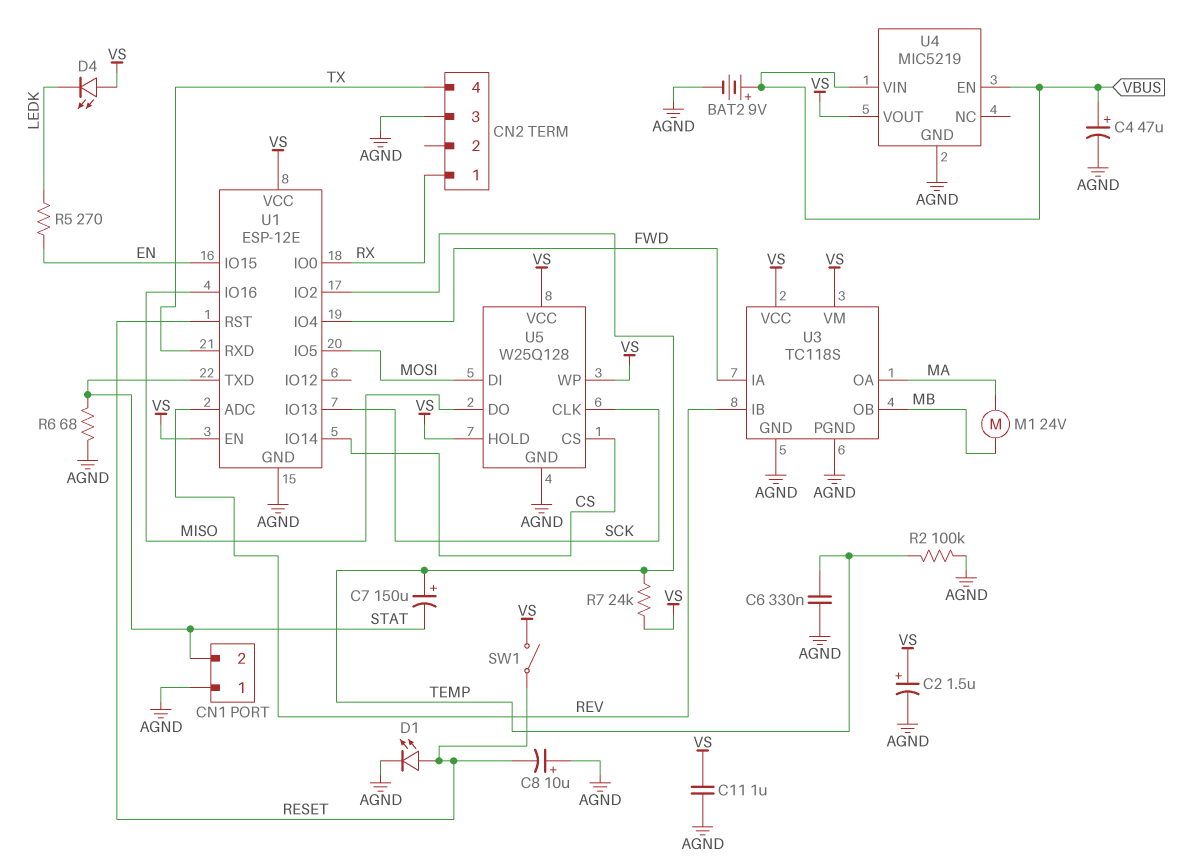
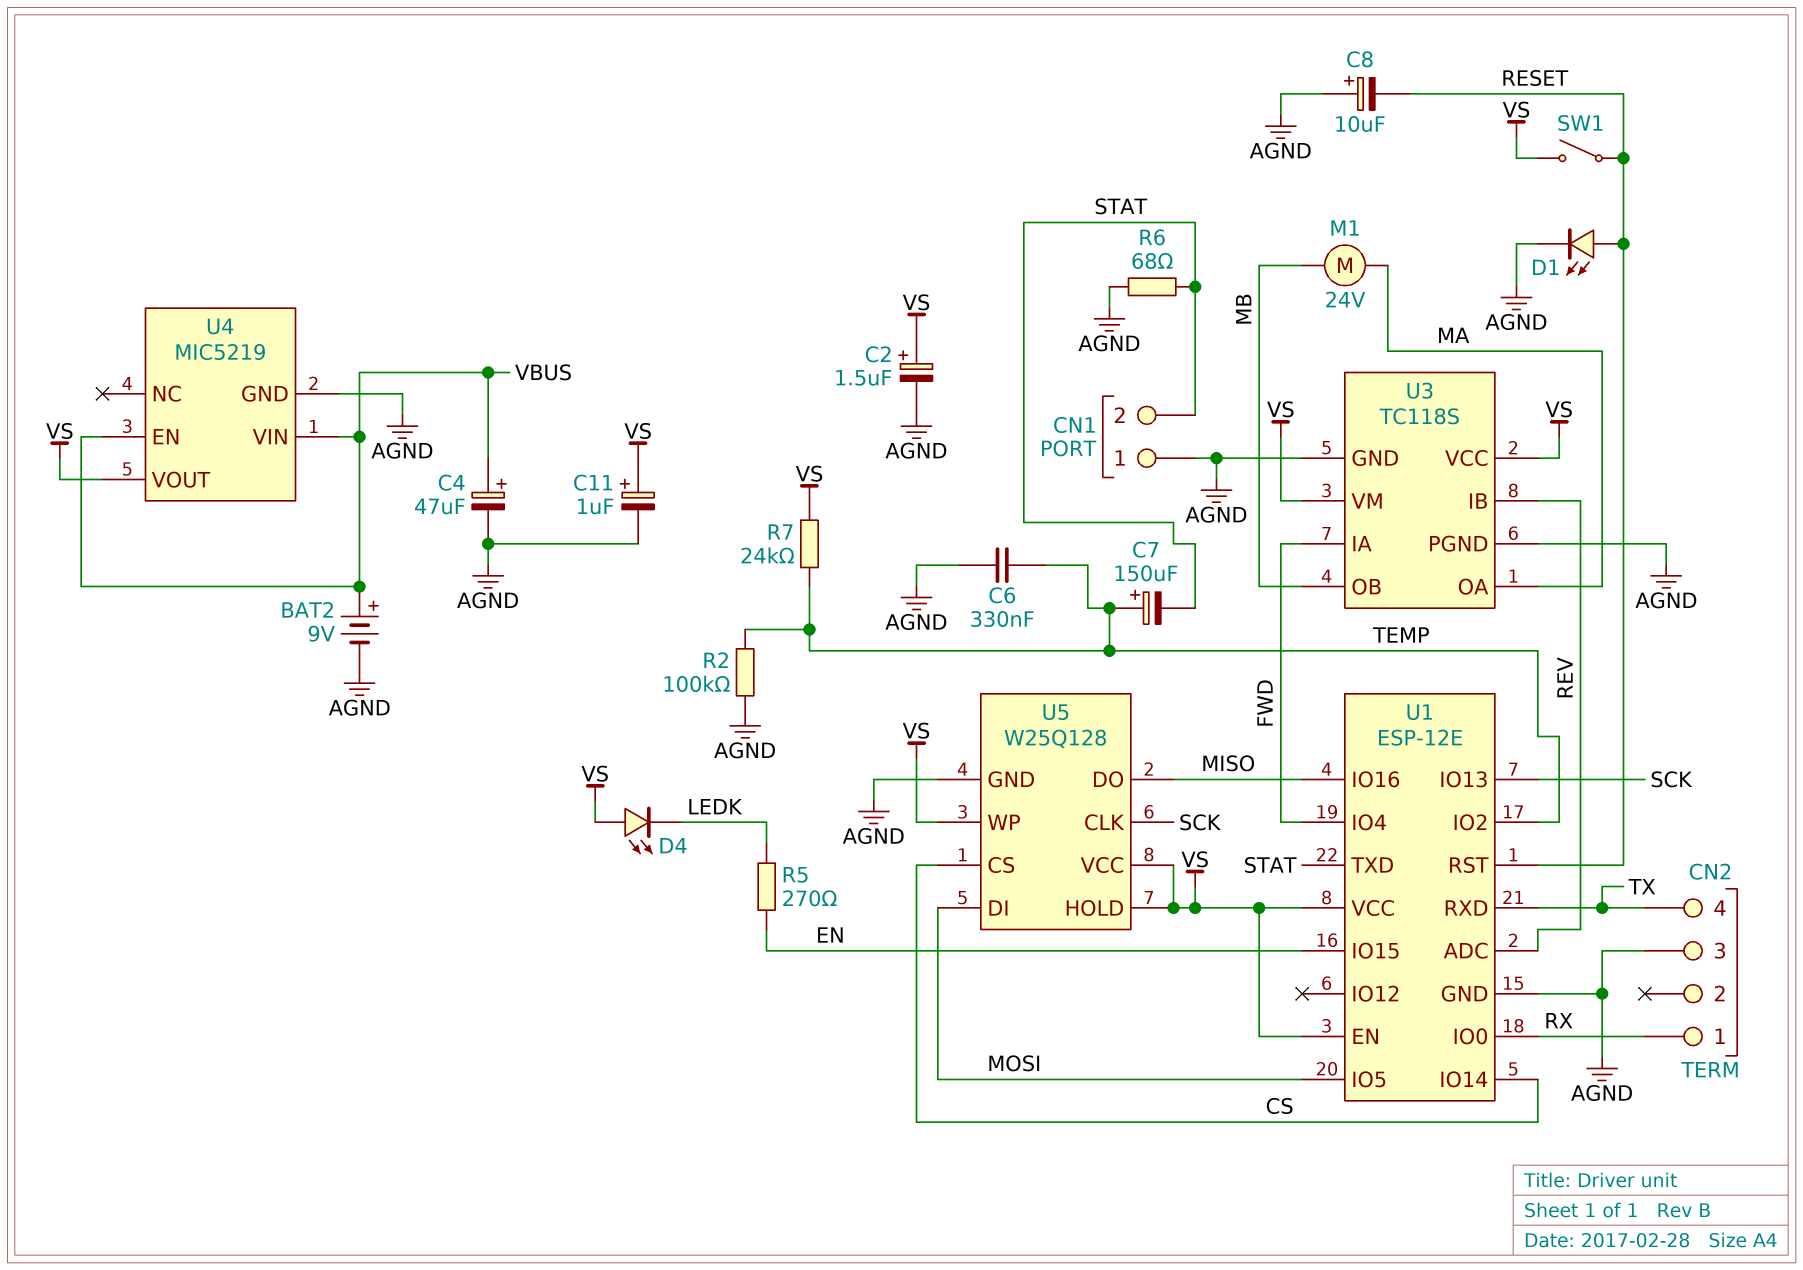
C11: 1uF (AGND, VS) -> 1uF (plus VS, minus AGND)

